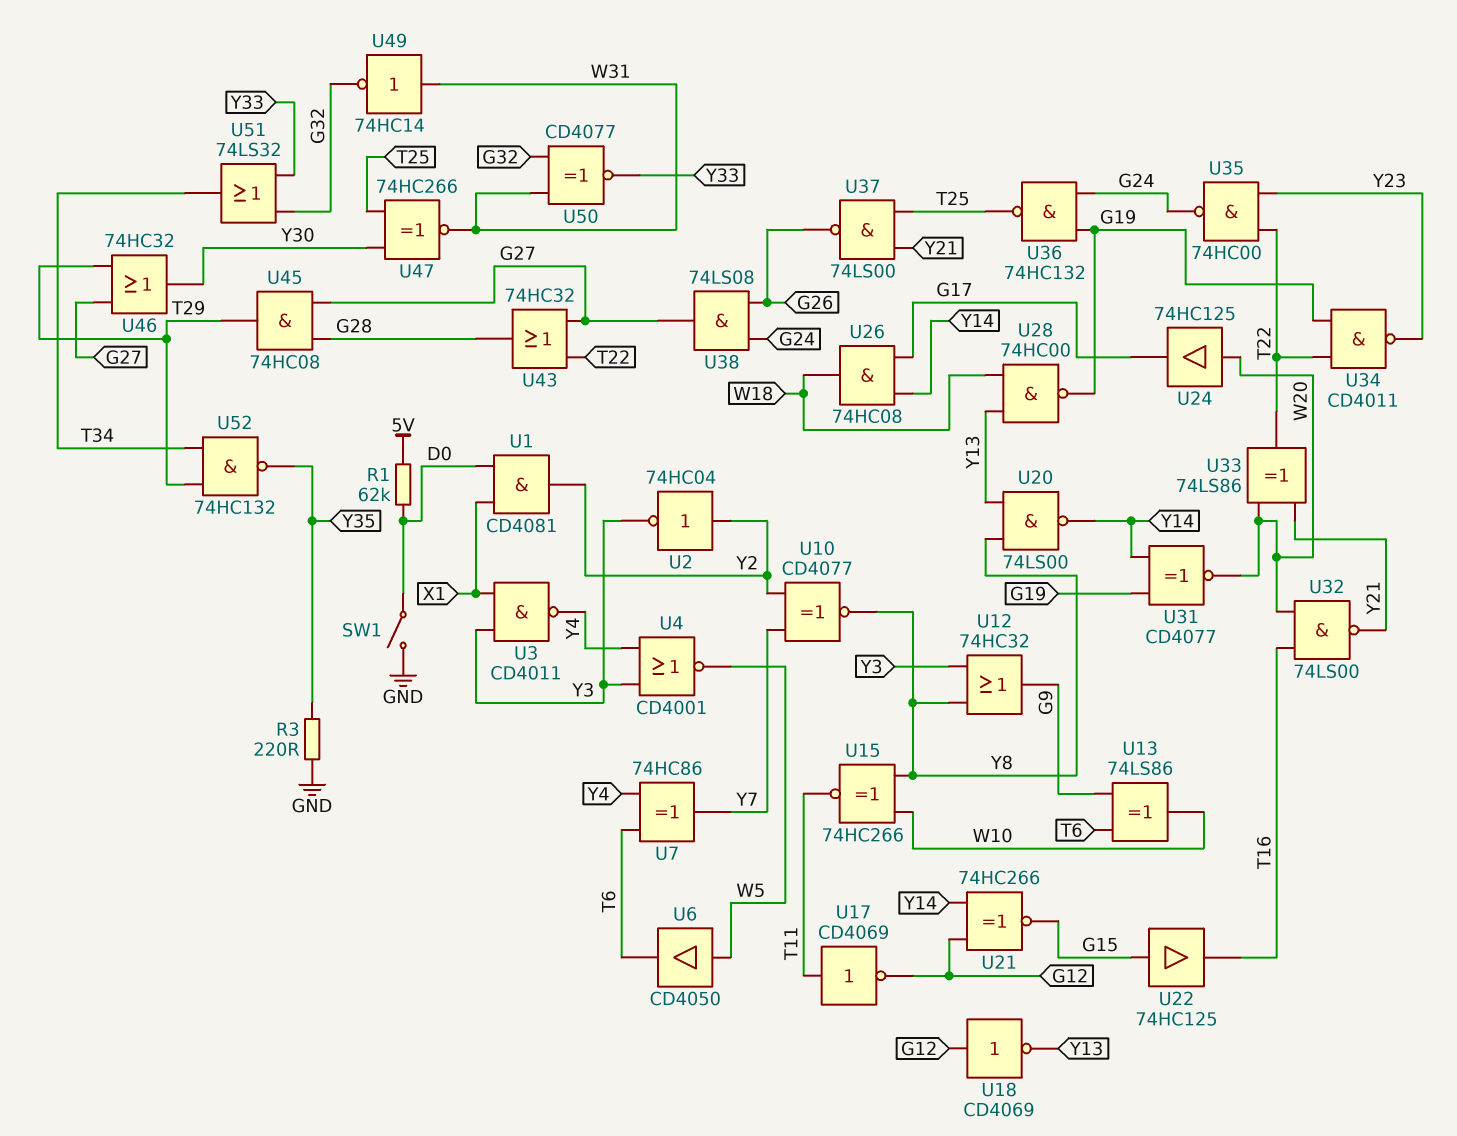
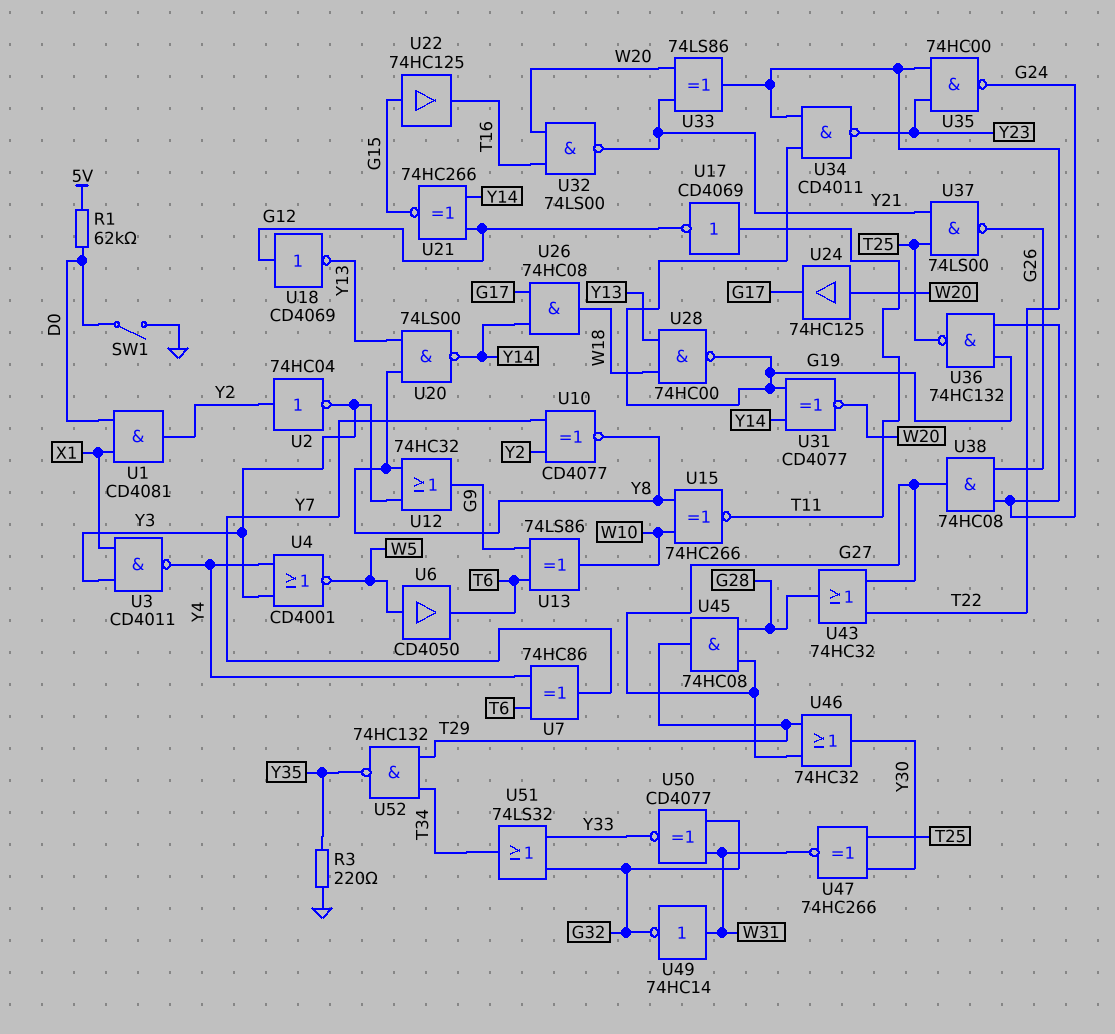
U38: AND 74LS08 (in G24, in G26, out G27) -> AND 74HC08 (in G24, in G26, out G27)

